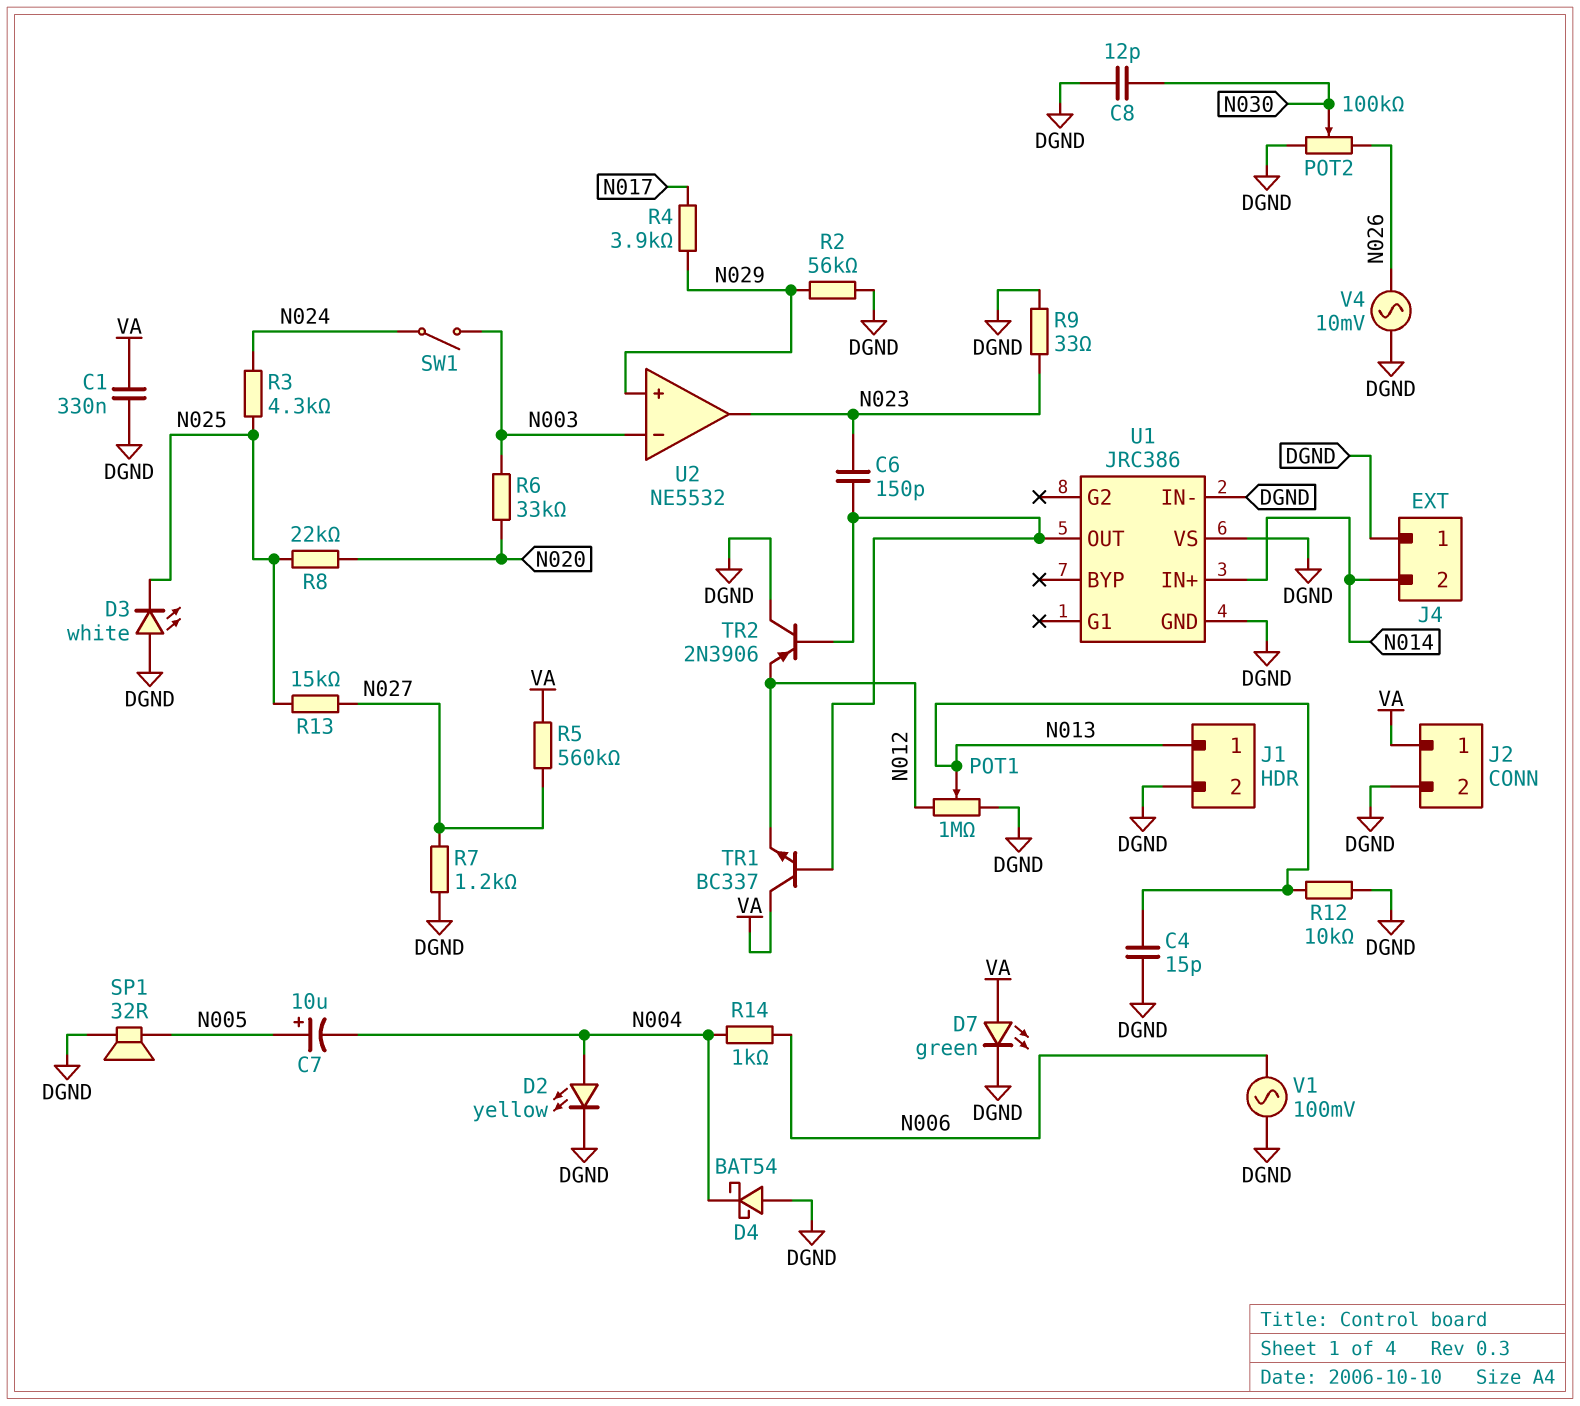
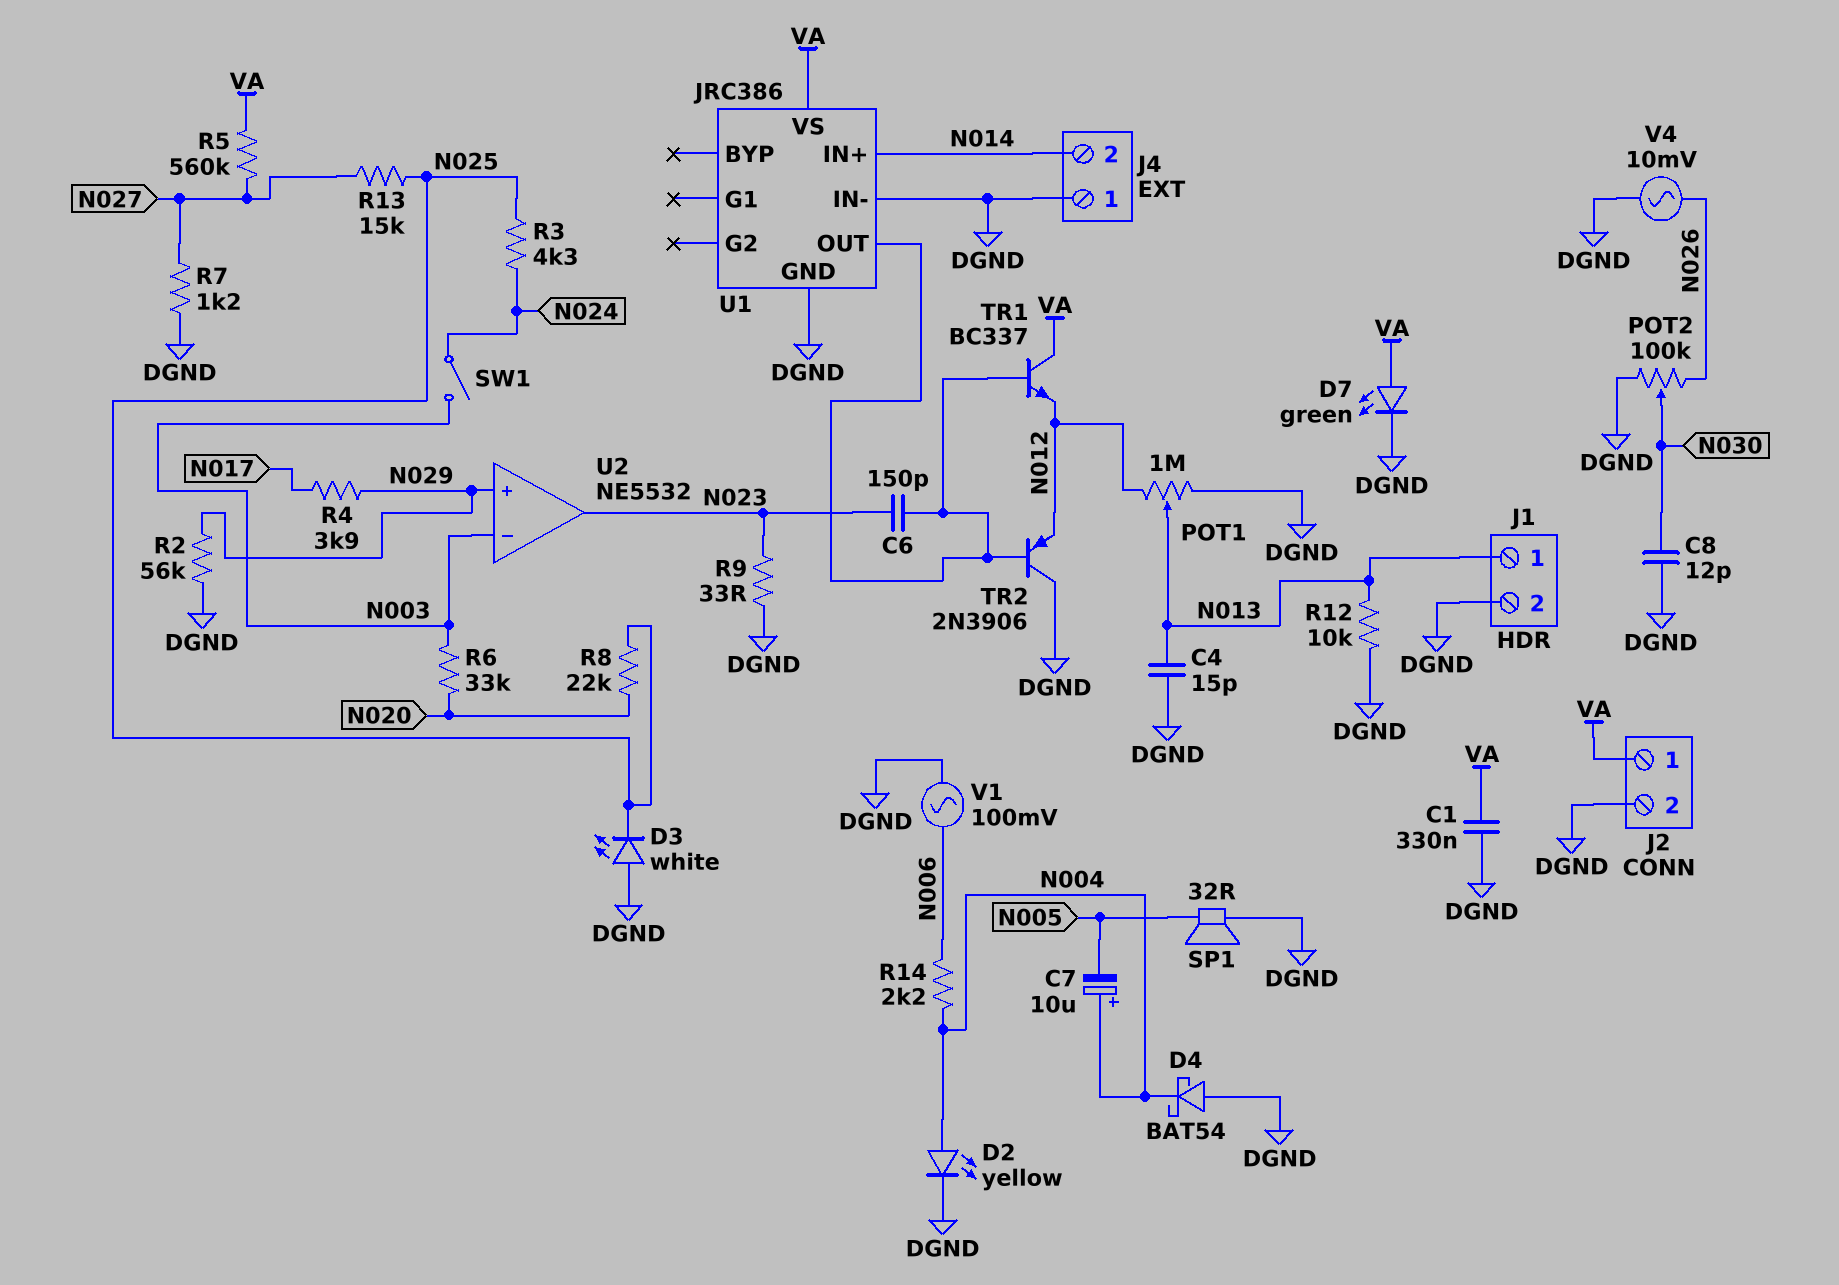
C7: 10uF (plus N005, minus N004) -> 10uF (plus N004, minus N005)
R14: 1k (N004, N006) -> 2.2k (N004, N006)
U1 pin VS: DGND -> VA

